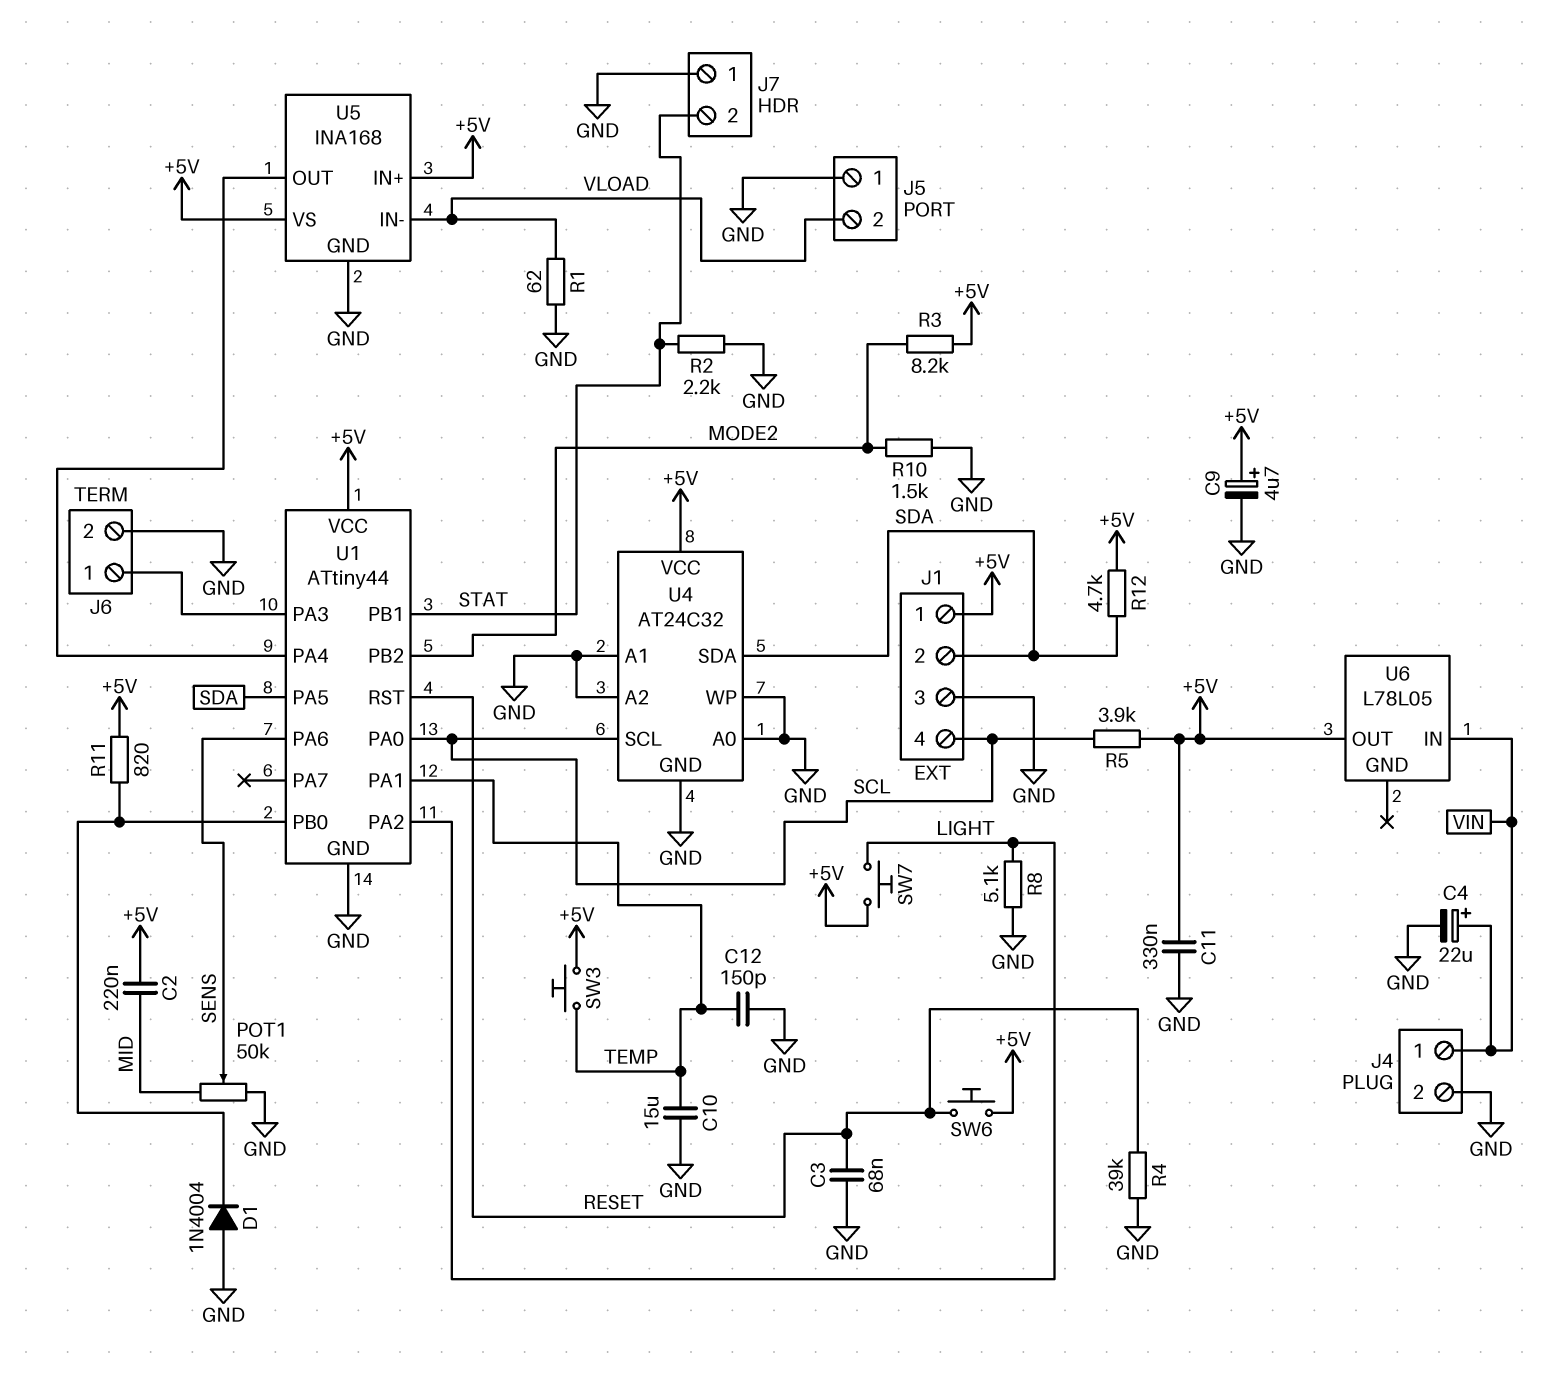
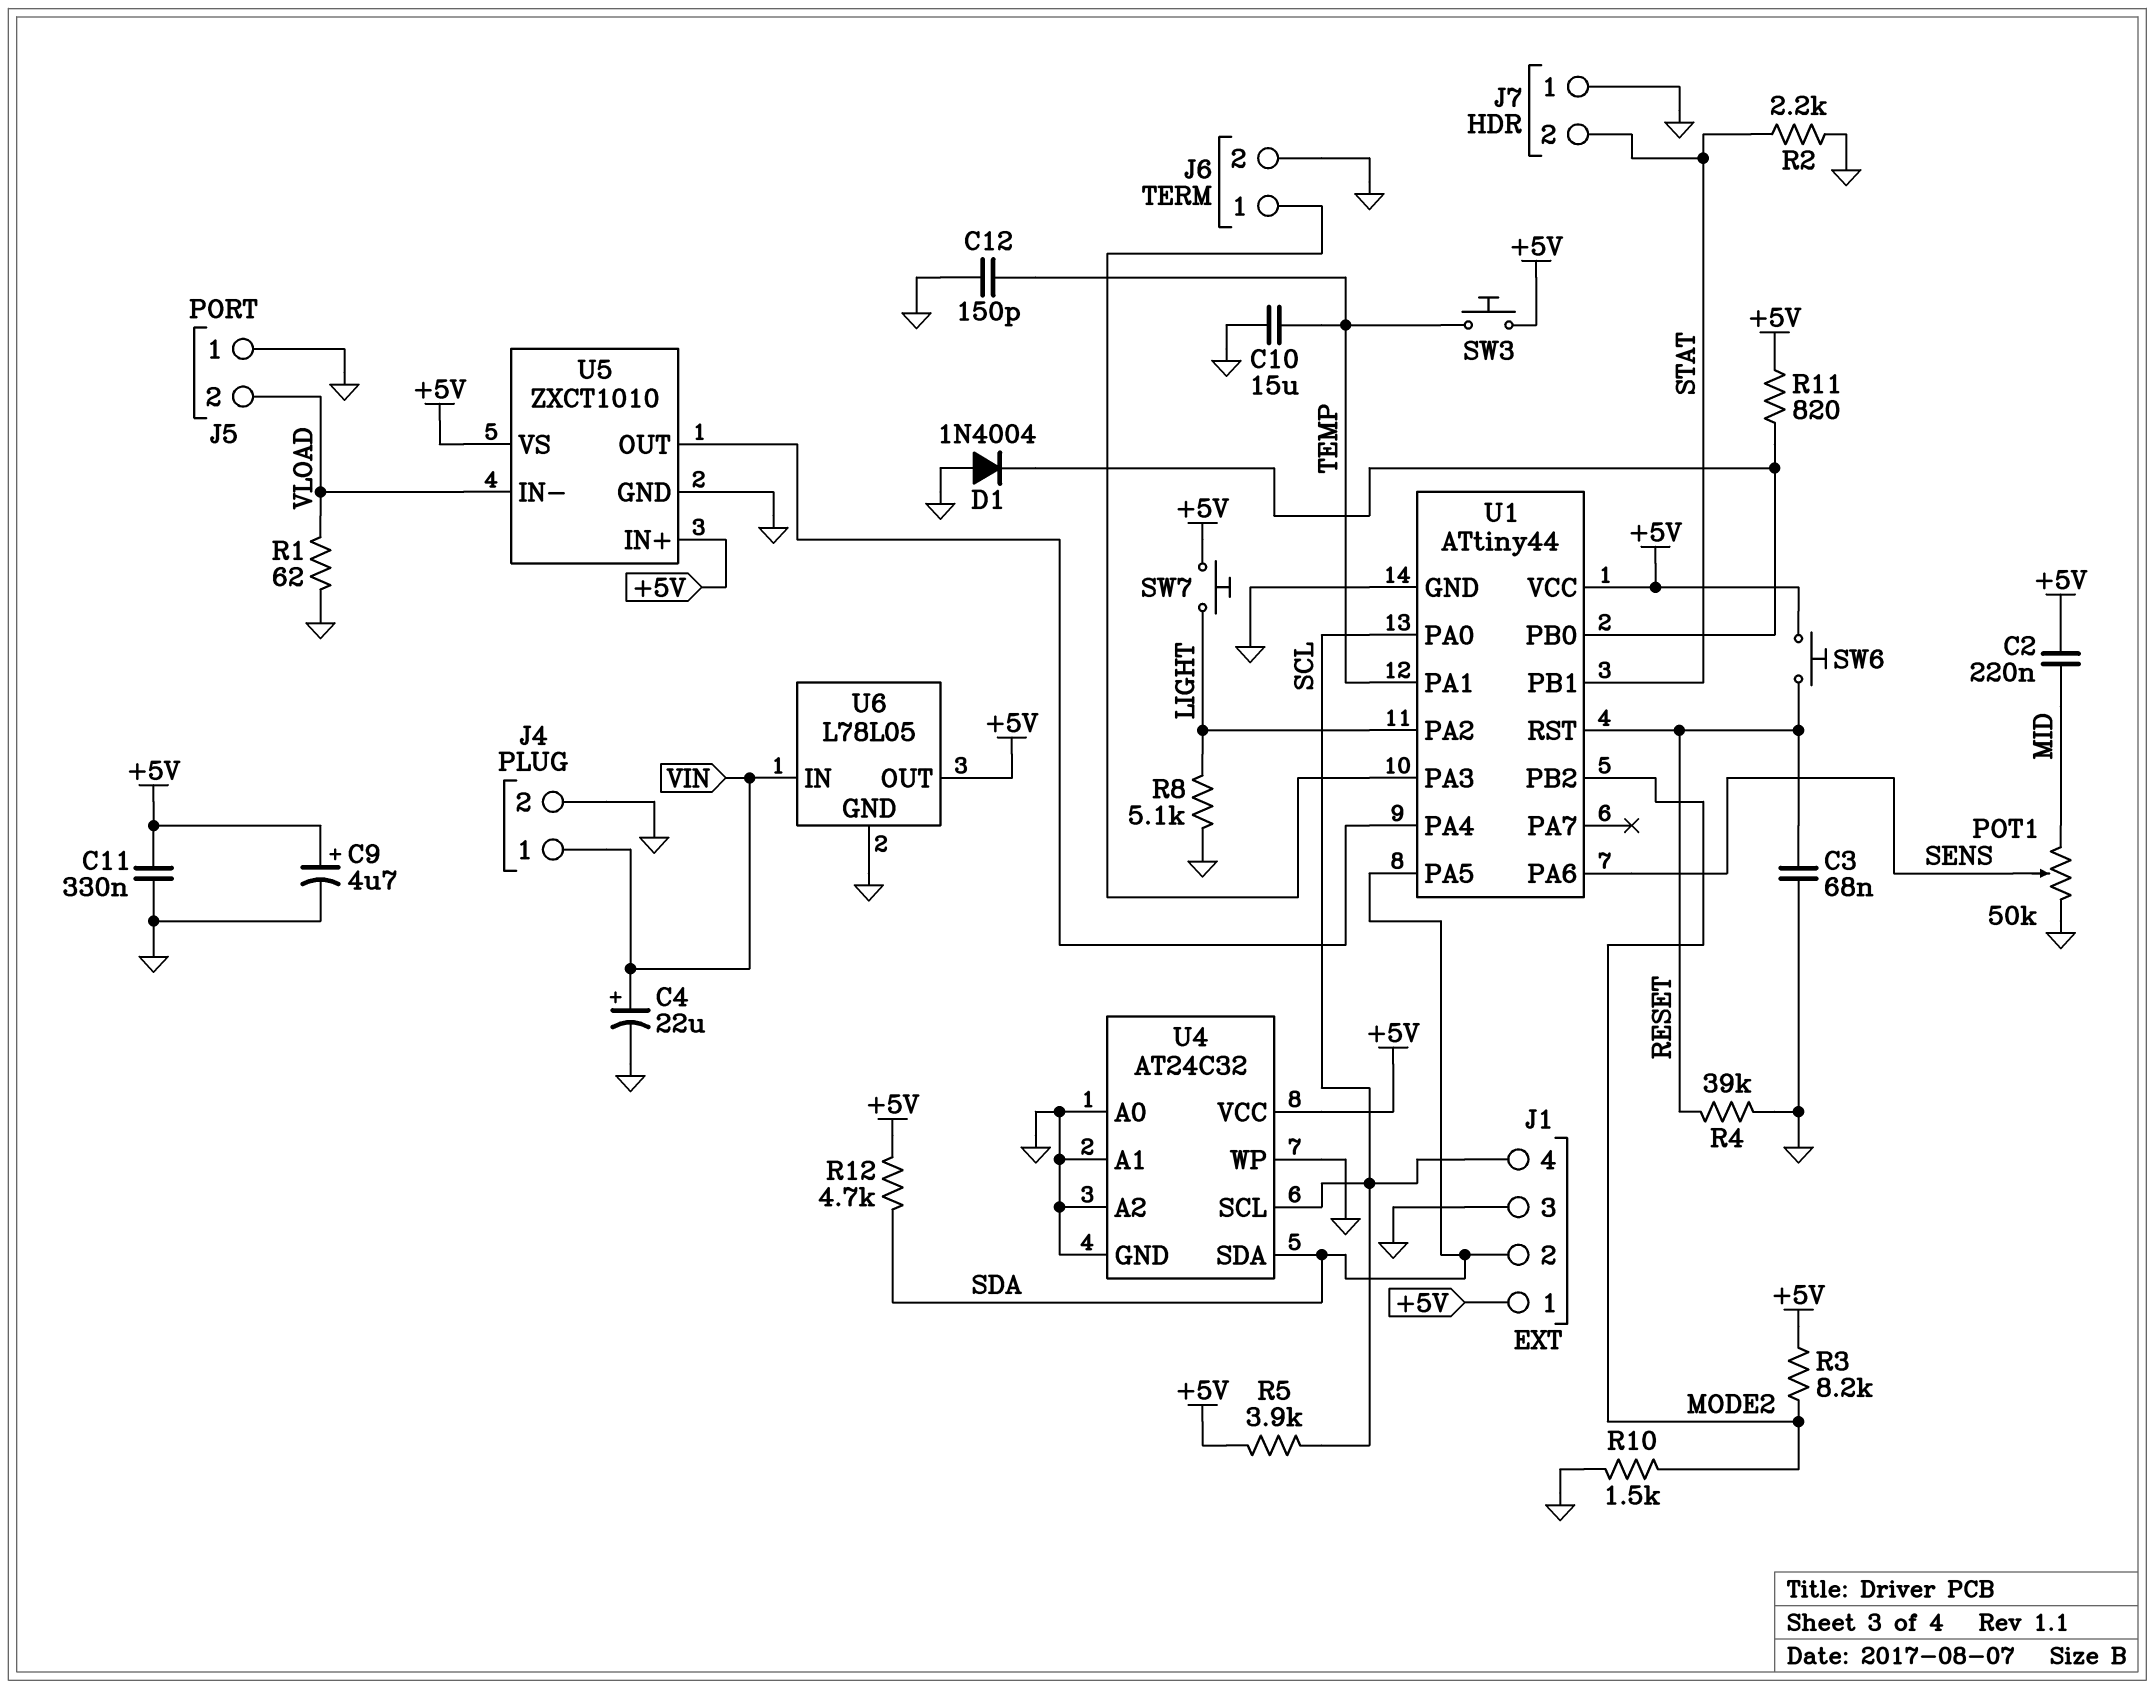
U5: INA168 -> ZXCT1010
U6 pin GND: none -> GND

